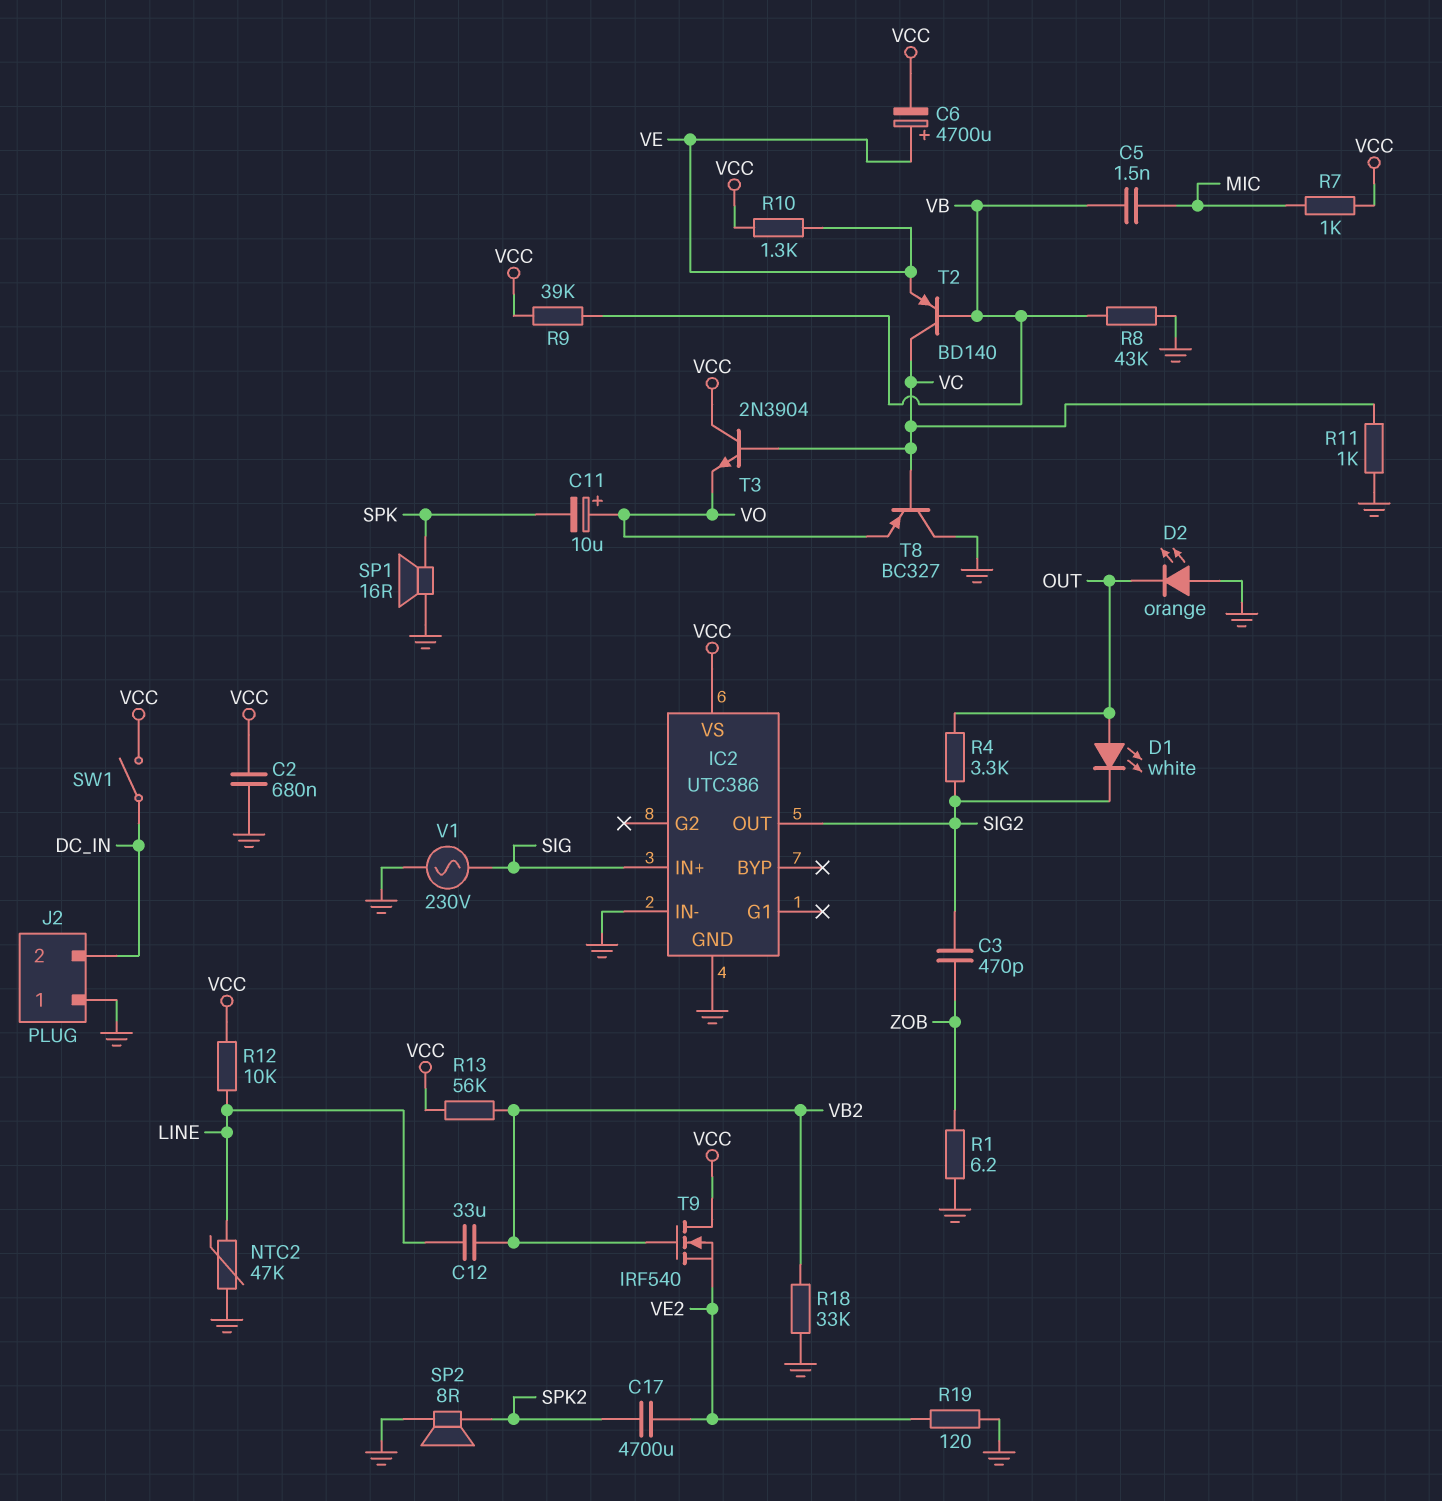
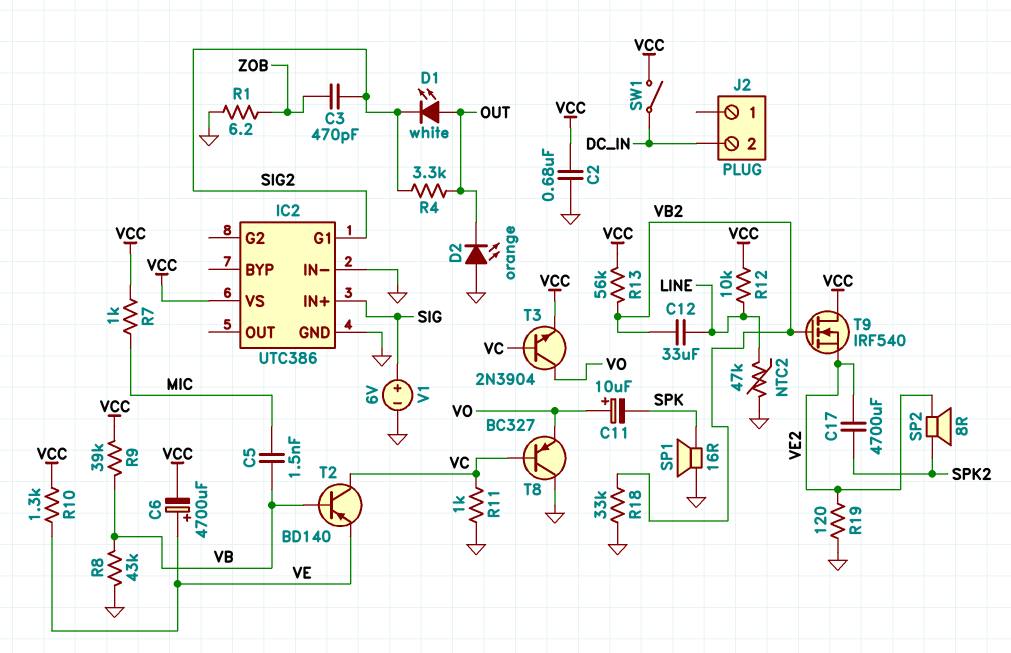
IC2 pin G1: none -> SIG2
IC2 pin OUT: SIG2 -> none
J2 pin 1: GND -> none
SP2: speaker 8R (GND, SPK2) -> speaker 8R (SPK2, VE2)
T3: NPN 2N3904 (B VC, C VCC, E VO) -> NPN 2N3904 (B VC, C VO, E VCC)
V1: AC 230V (GND, SIG) -> 6V (plus SIG, minus GND)

